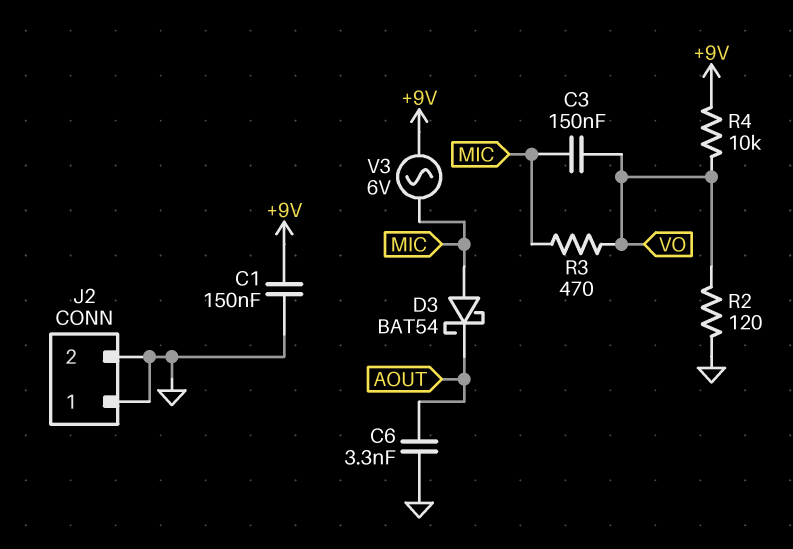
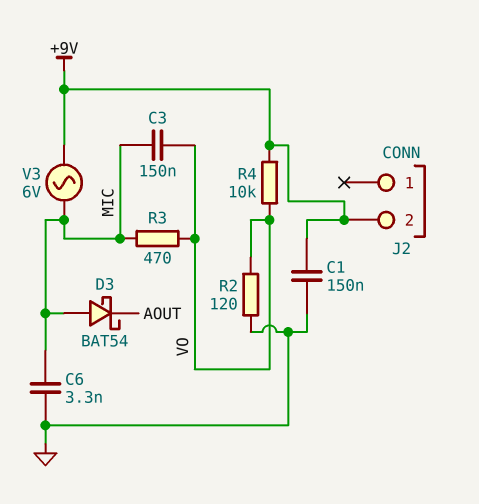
C6: 3.3nF (AOUT, GND) -> 3.3nF (GND, MIC)
J2 pin 1: GND -> none
J2 pin 2: GND -> +9V

